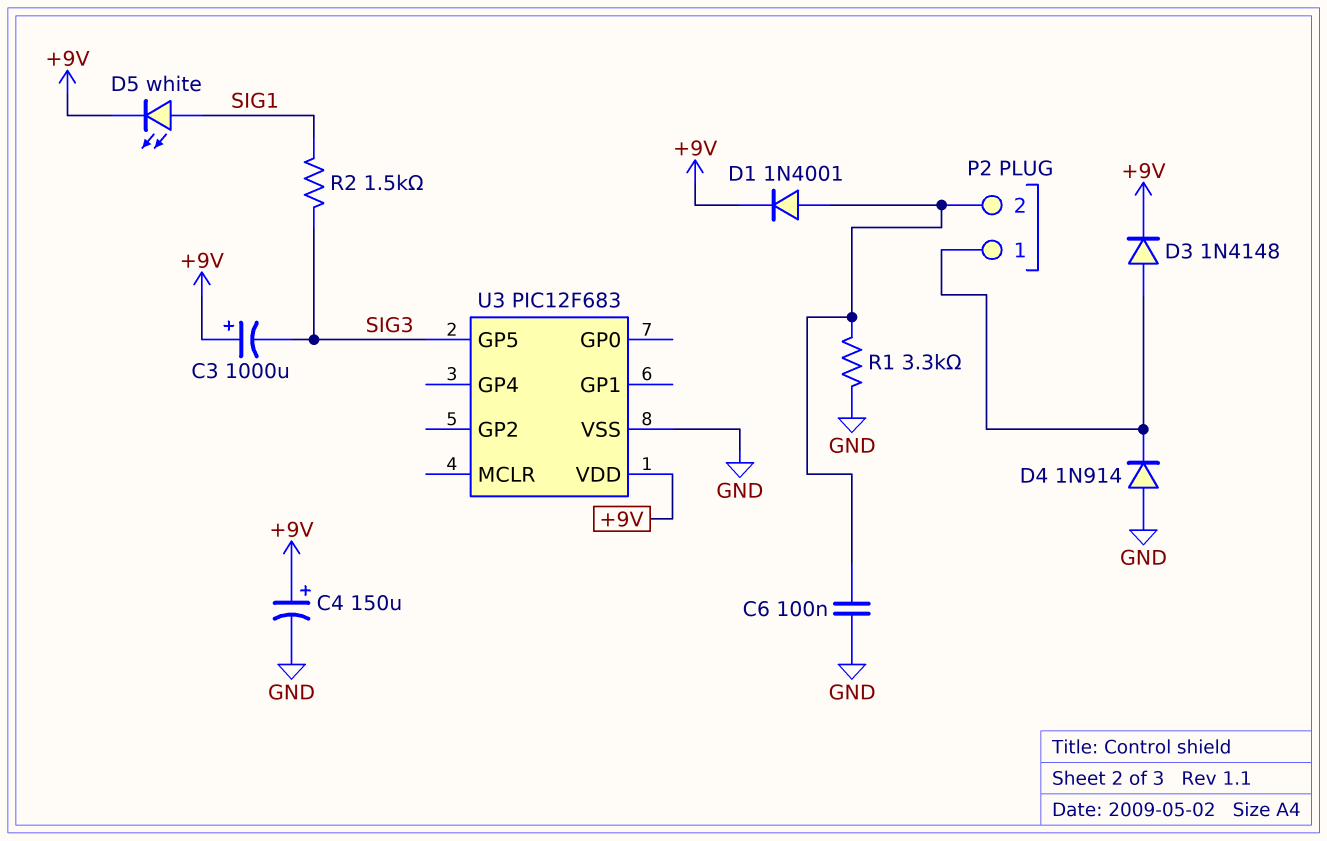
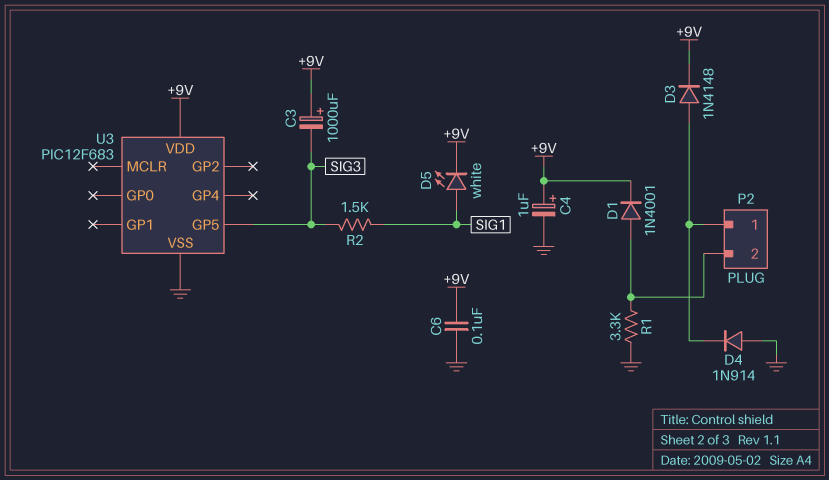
C4: 150uF (plus +9V, minus GND) -> 1uF (plus +9V, minus GND)
C6: 100nF (GND, P2/2) -> 100nF (+9V, GND)

